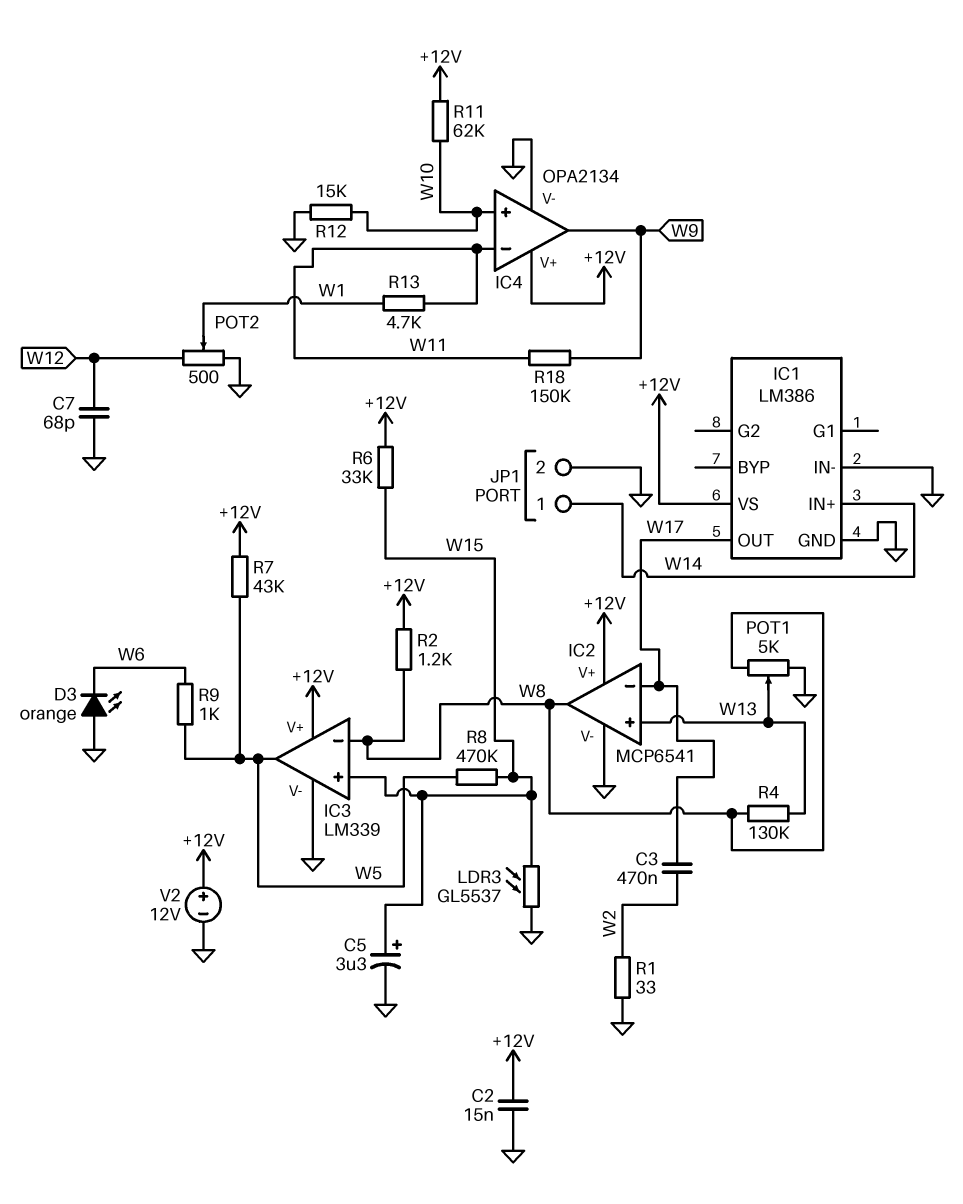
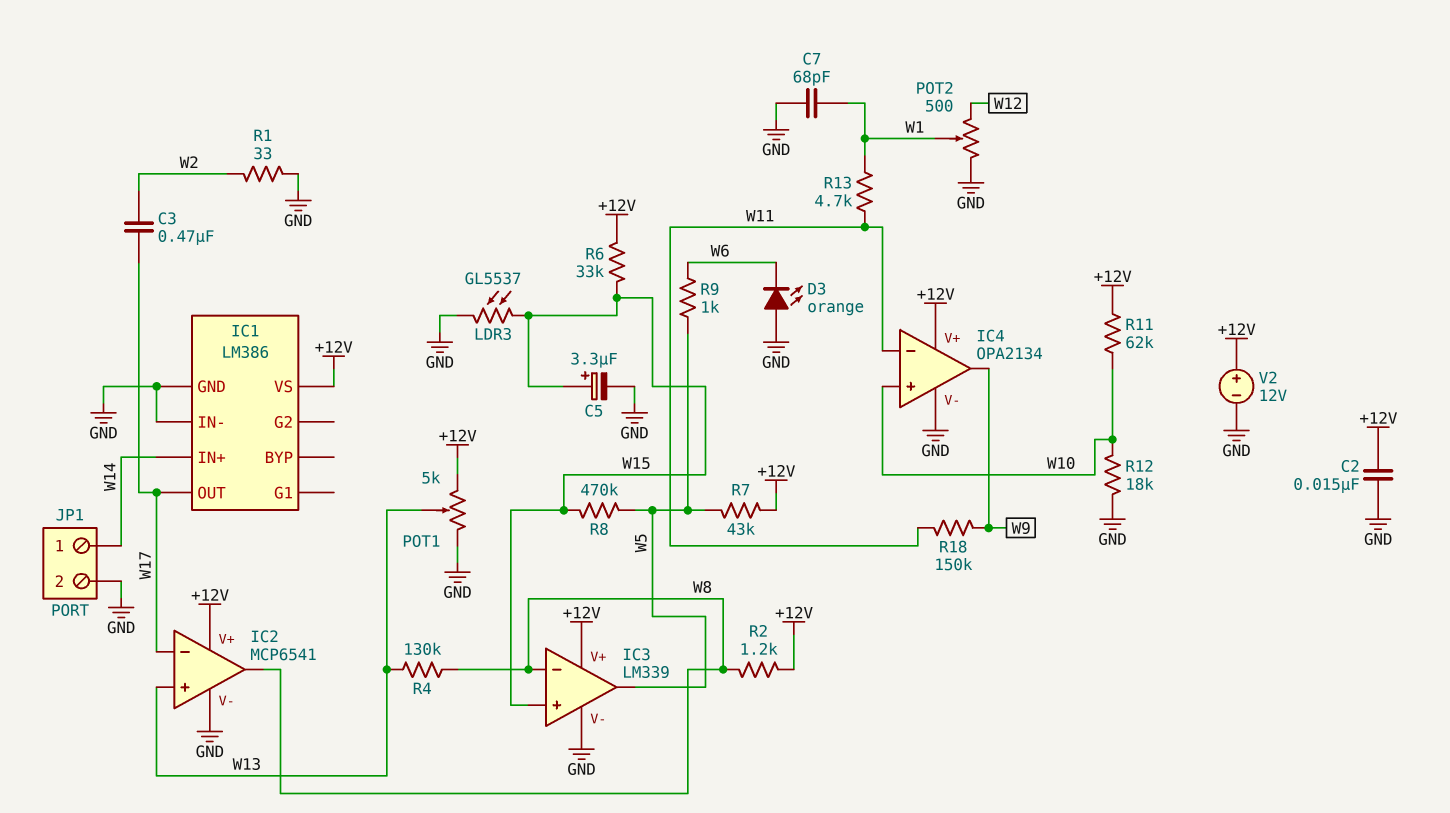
C7: 68pF (GND, W12) -> 68pF (GND, W1)
POT1: 5k (GND, W8, wiper W13) -> 5k (+12V, GND, wiper W13)
R12: 15k (GND, W10) -> 18k (GND, W10)

